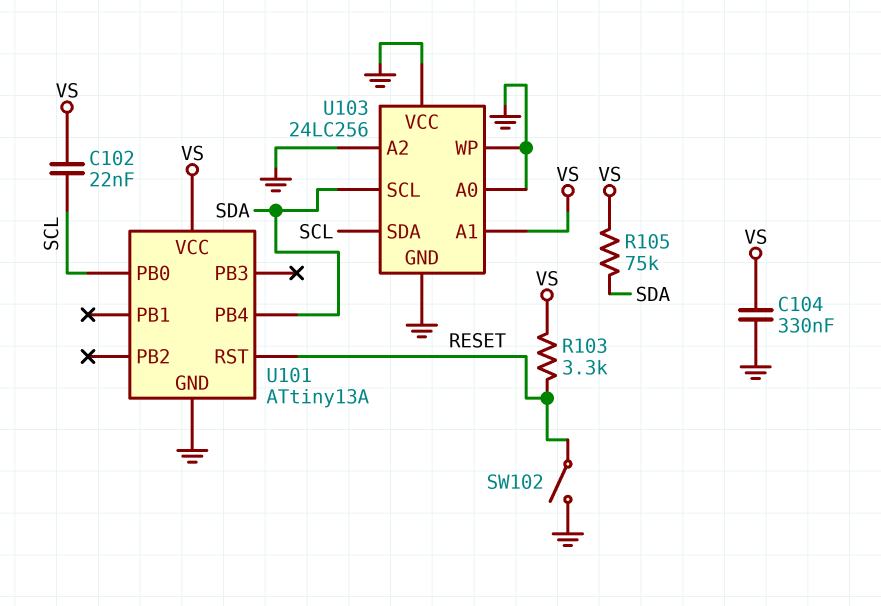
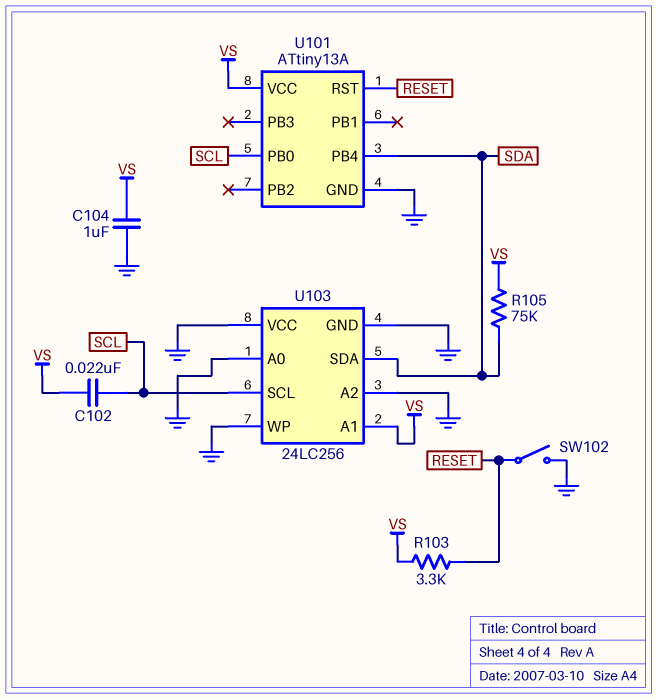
C104: 330nF (GND, VS) -> 1uF (GND, VS)
U103 pin SCL: SDA -> SCL
U103 pin SDA: SCL -> SDA

